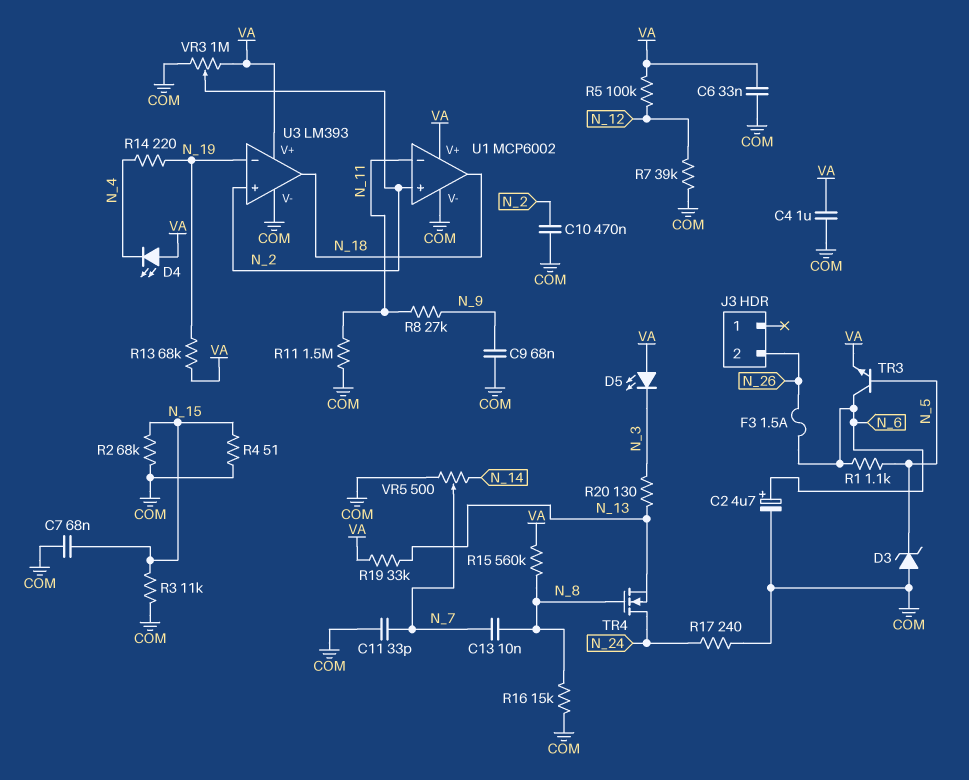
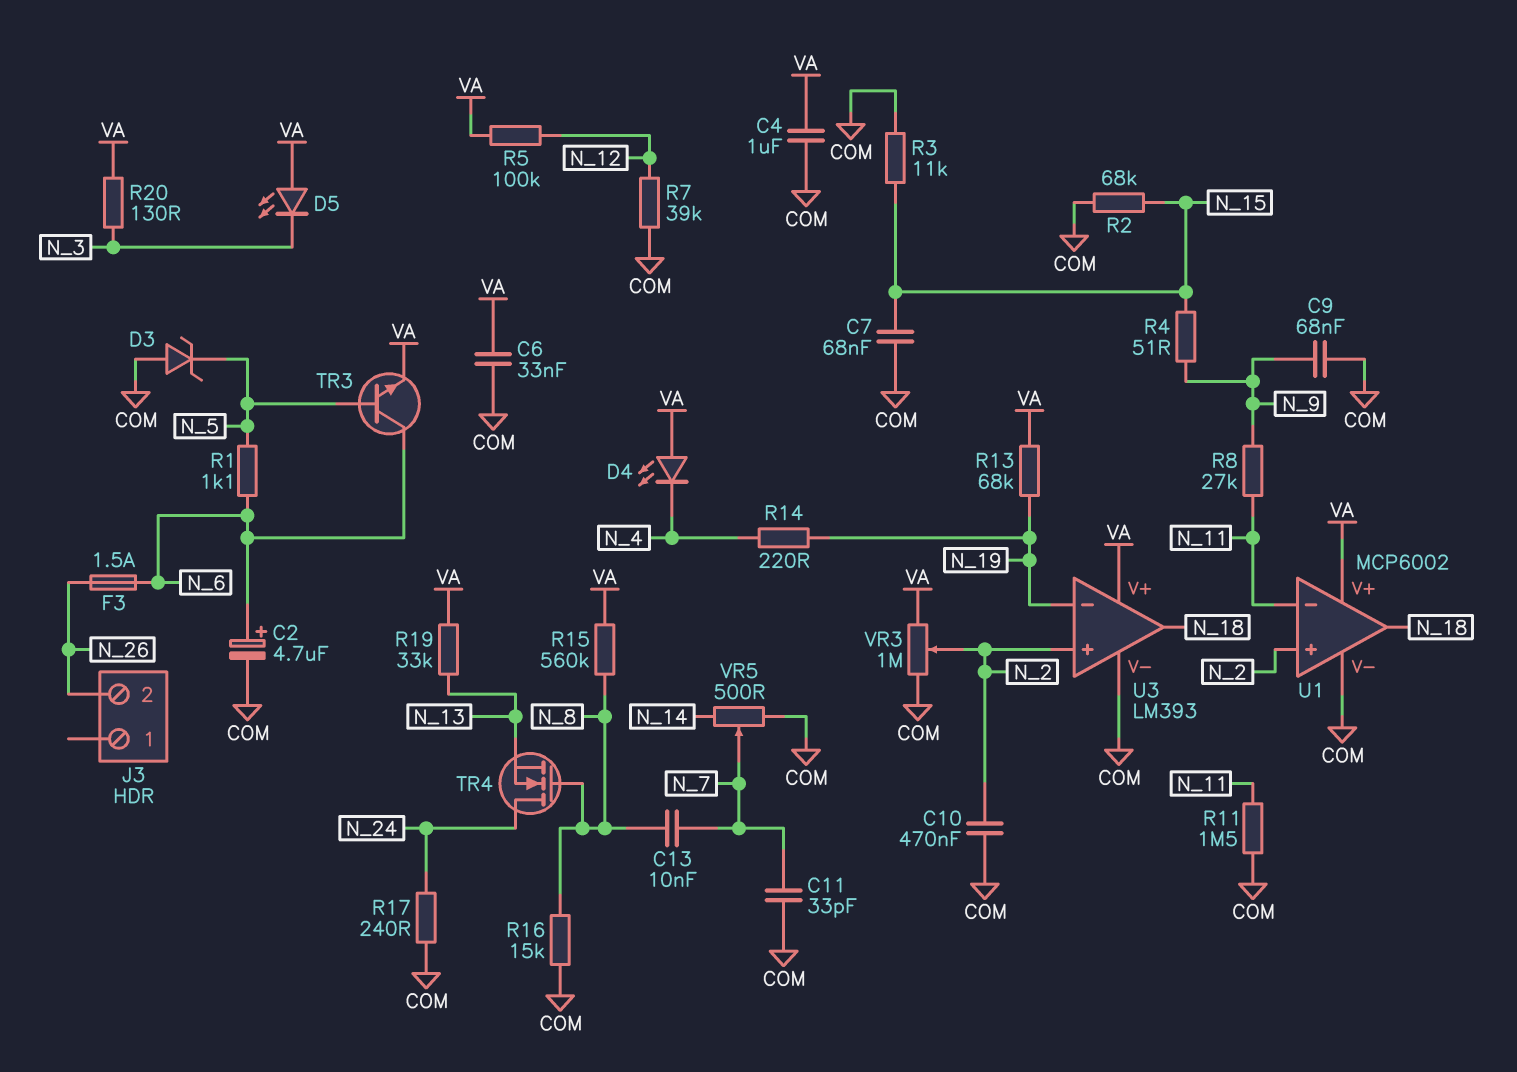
R4: 51 (COM, N_15) -> 51 (N_9, N_15)
R20: 130 (N_3, N_13) -> 130 (N_3, VA)

